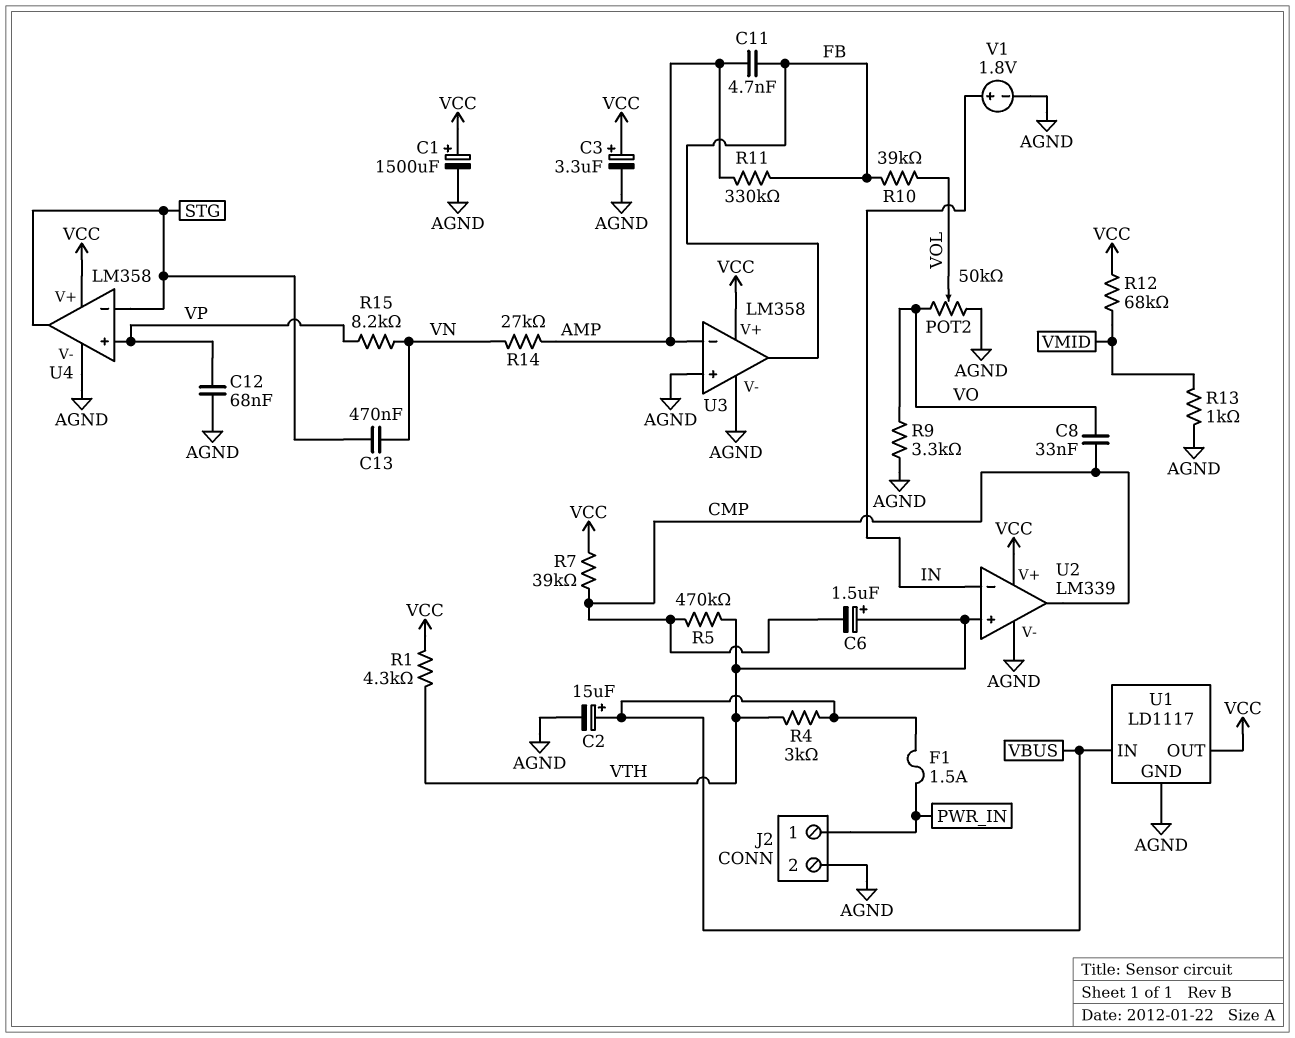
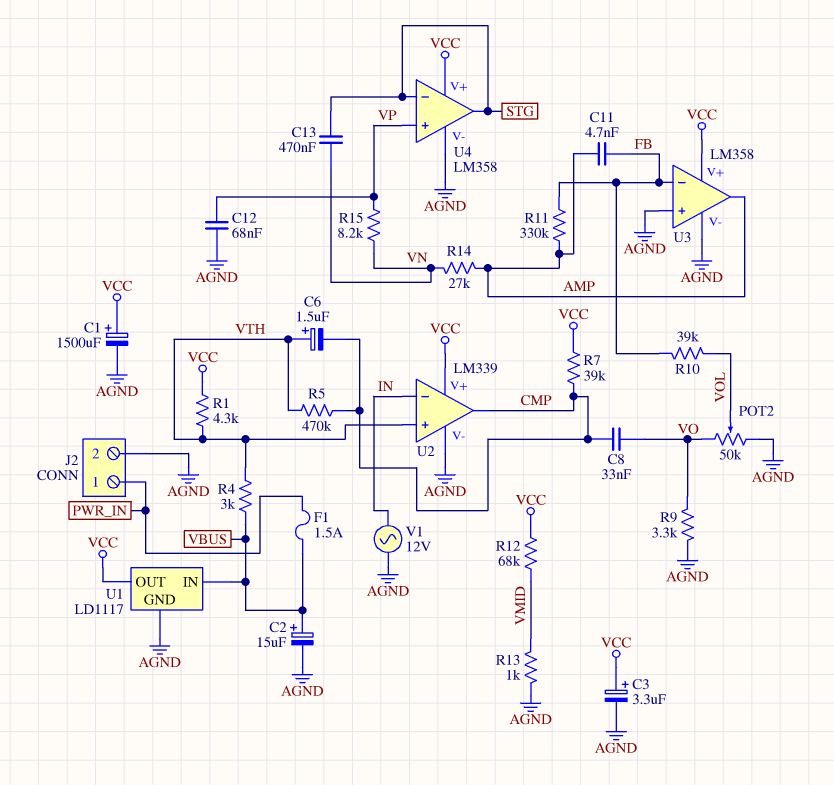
U3 pin in-: AMP -> FB
U3 pin out: FB -> AMP
V1: 1.8V (plus IN, minus AGND) -> AC 12V (AGND, IN)

